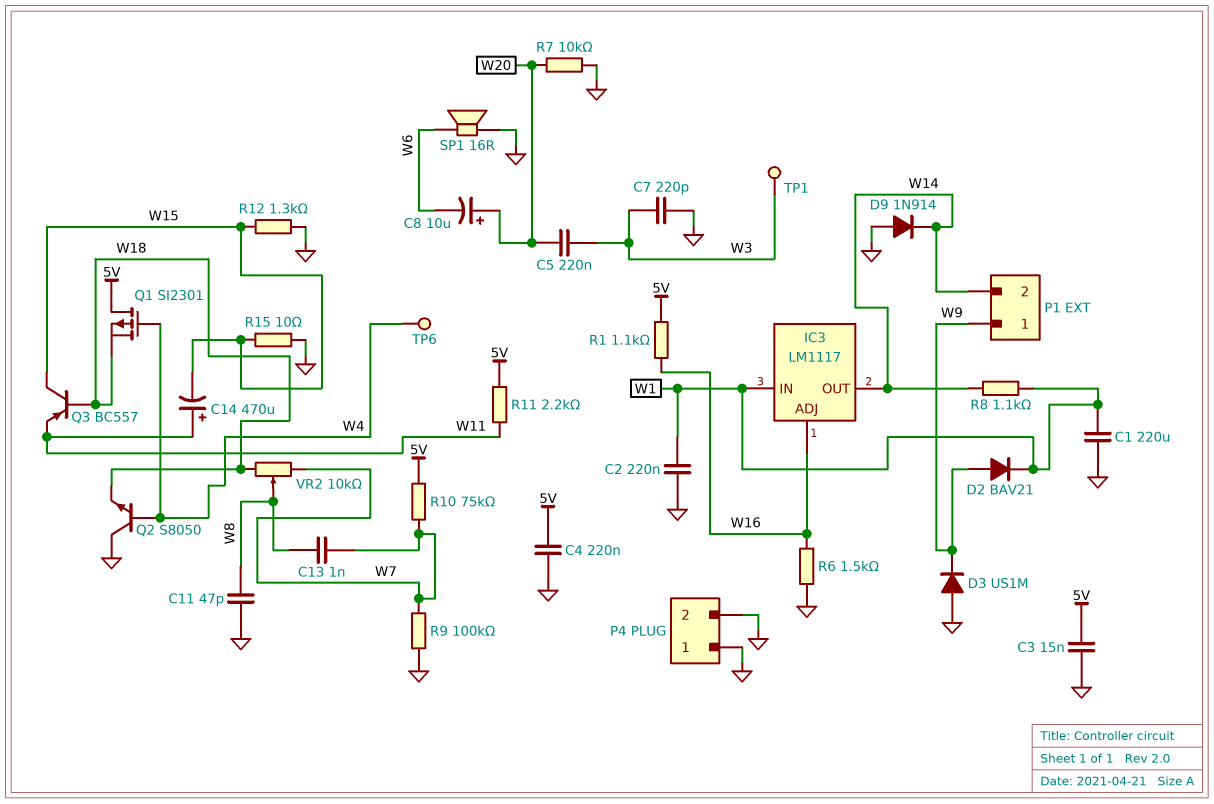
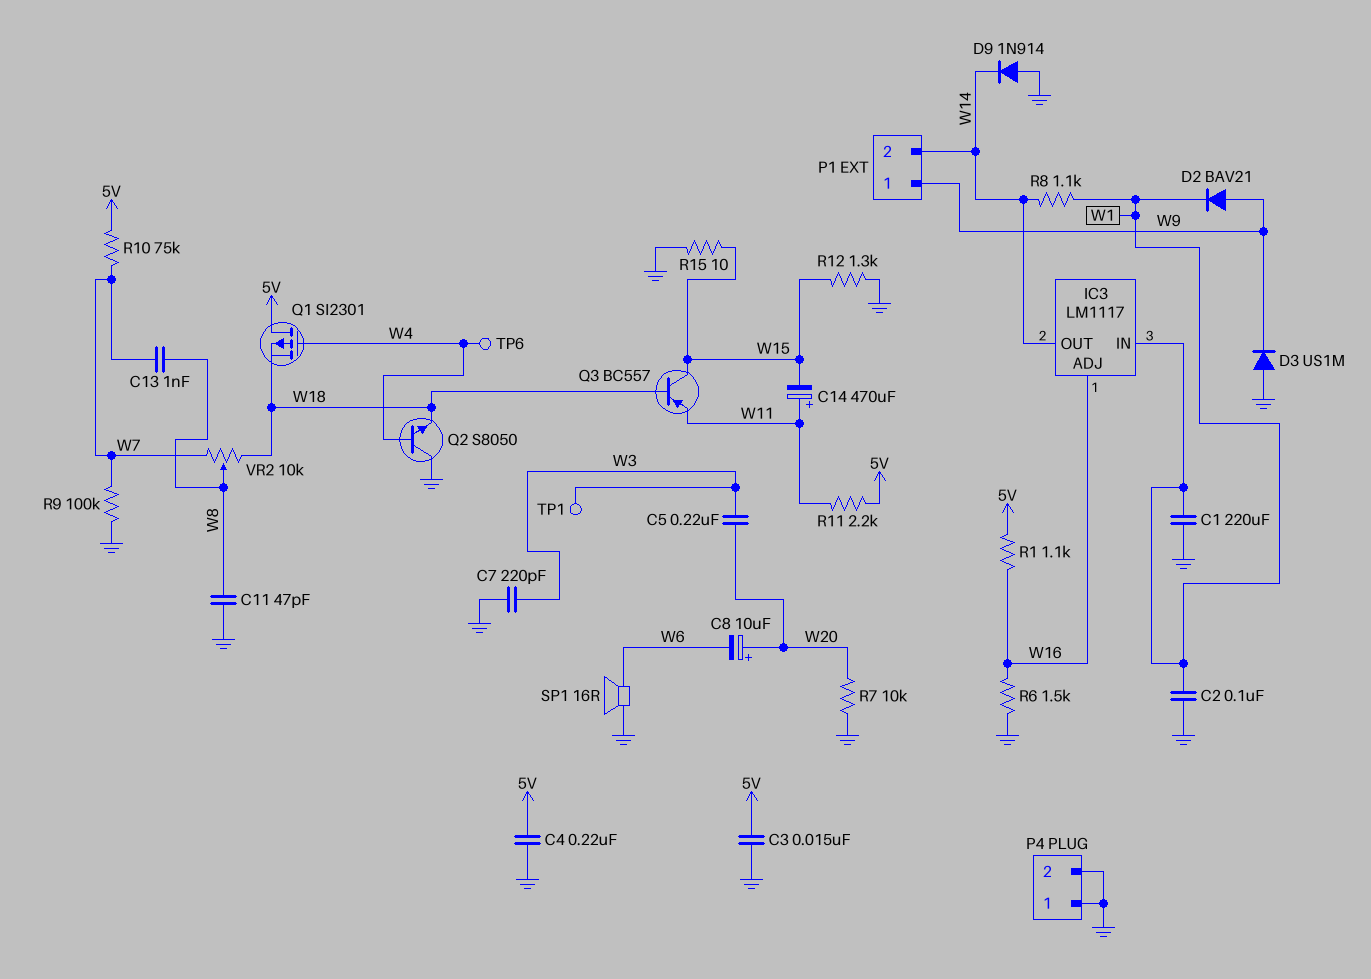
C2: 220nF (GND, W1) -> 100nF (GND, W1)

